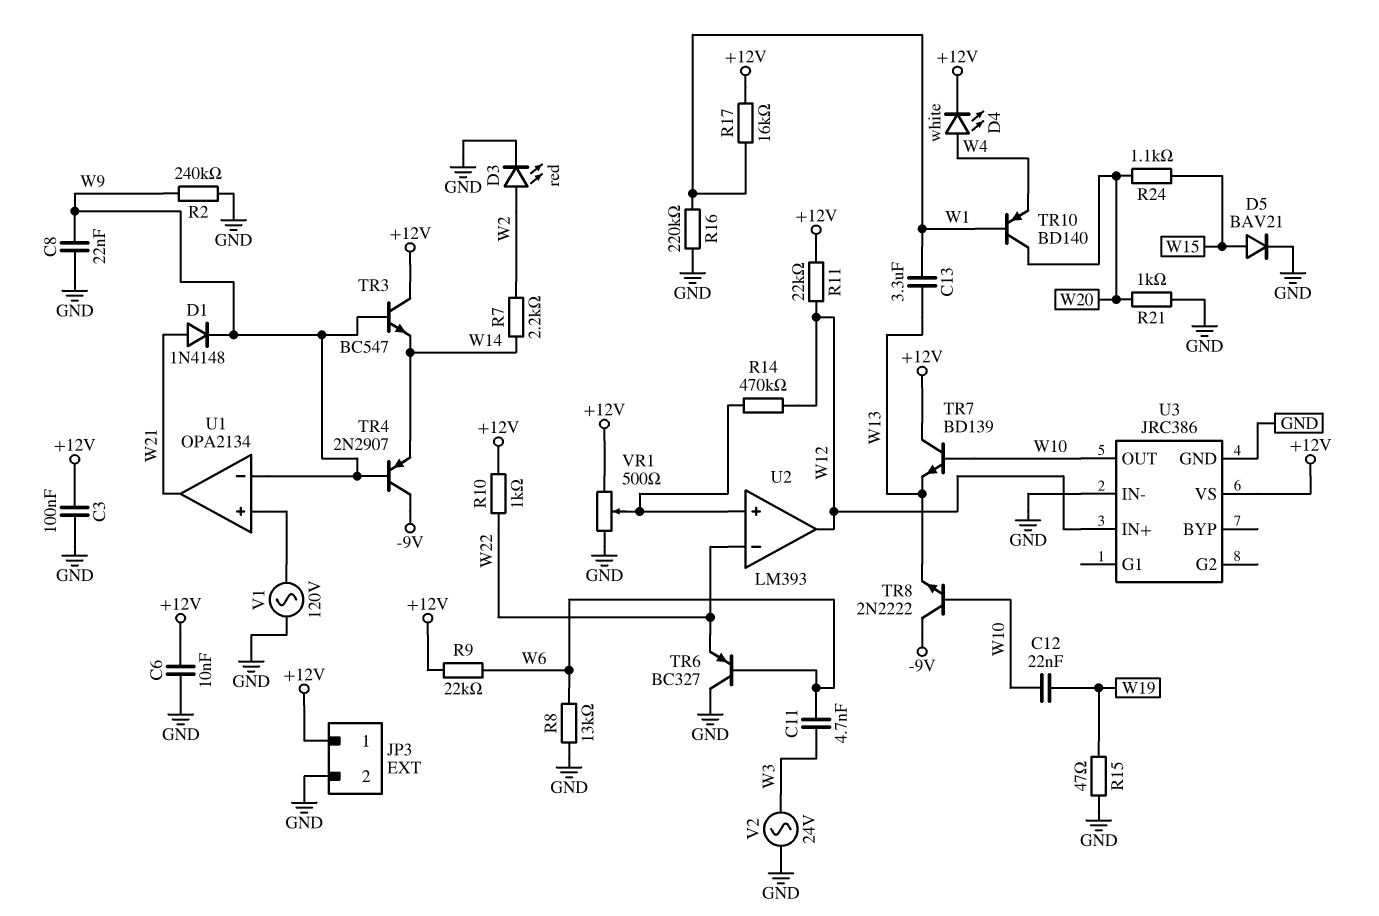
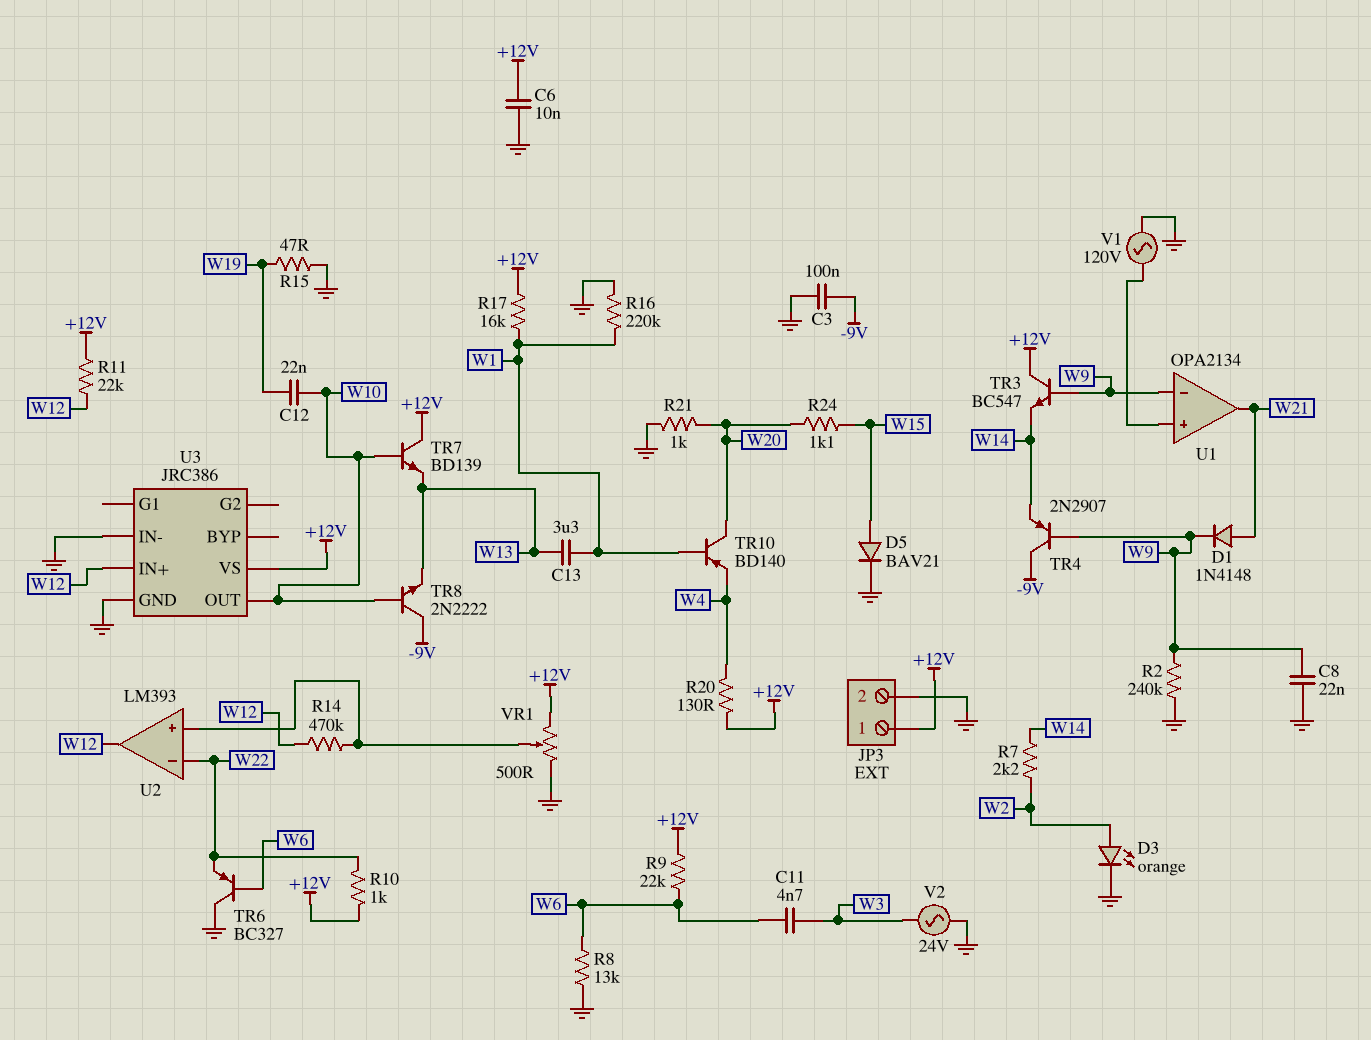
C3: 100nF (+12V, GND) -> 100nF (-9V, GND)
D3: LED red (A W2, K GND) -> LED orange (A W2, K GND)
D4: LED white (A W4, K +12V) -> none
R20: none -> 130 (+12V, W4)

